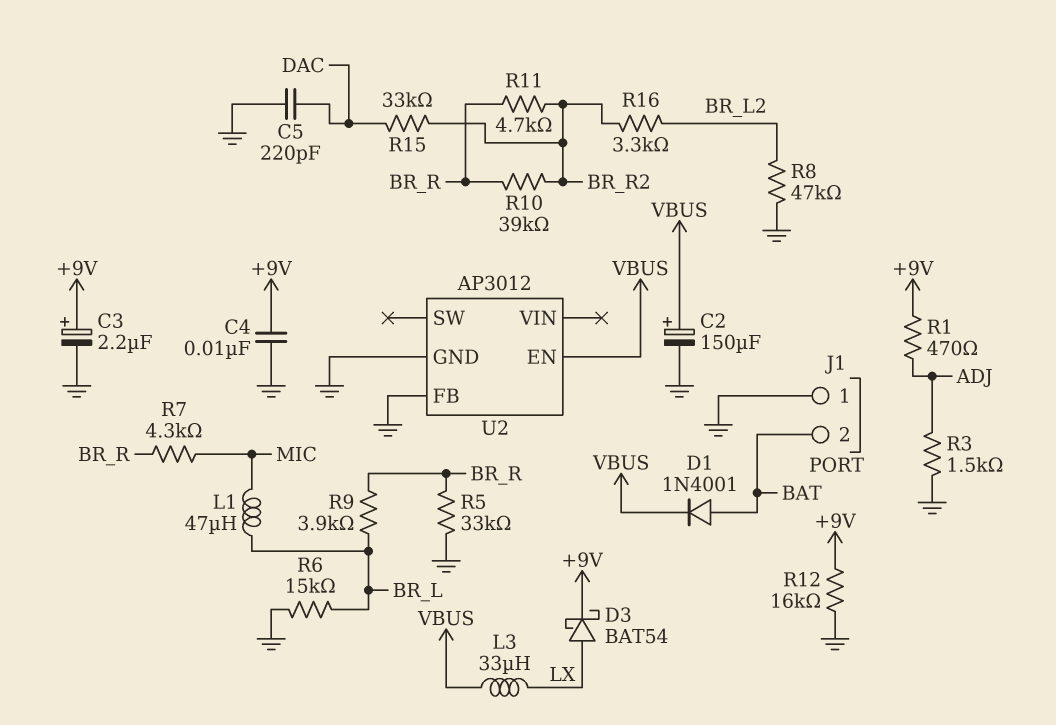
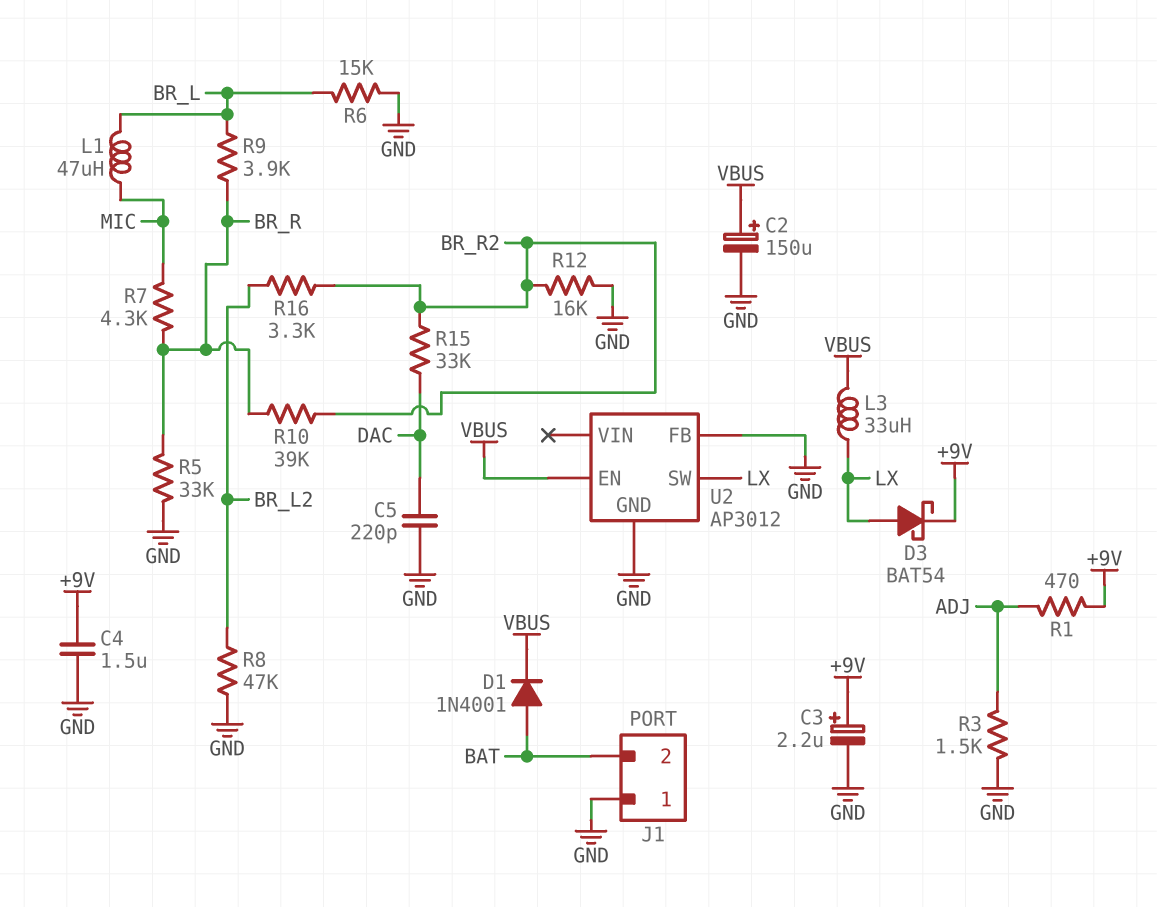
C4: 10nF (+9V, GND) -> 1.5uF (+9V, GND)
R11: 4.7k (BR_R, BR_R2) -> none
R12: 16k (+9V, GND) -> 16k (BR_R2, GND)
U2 pin SW: none -> LX

